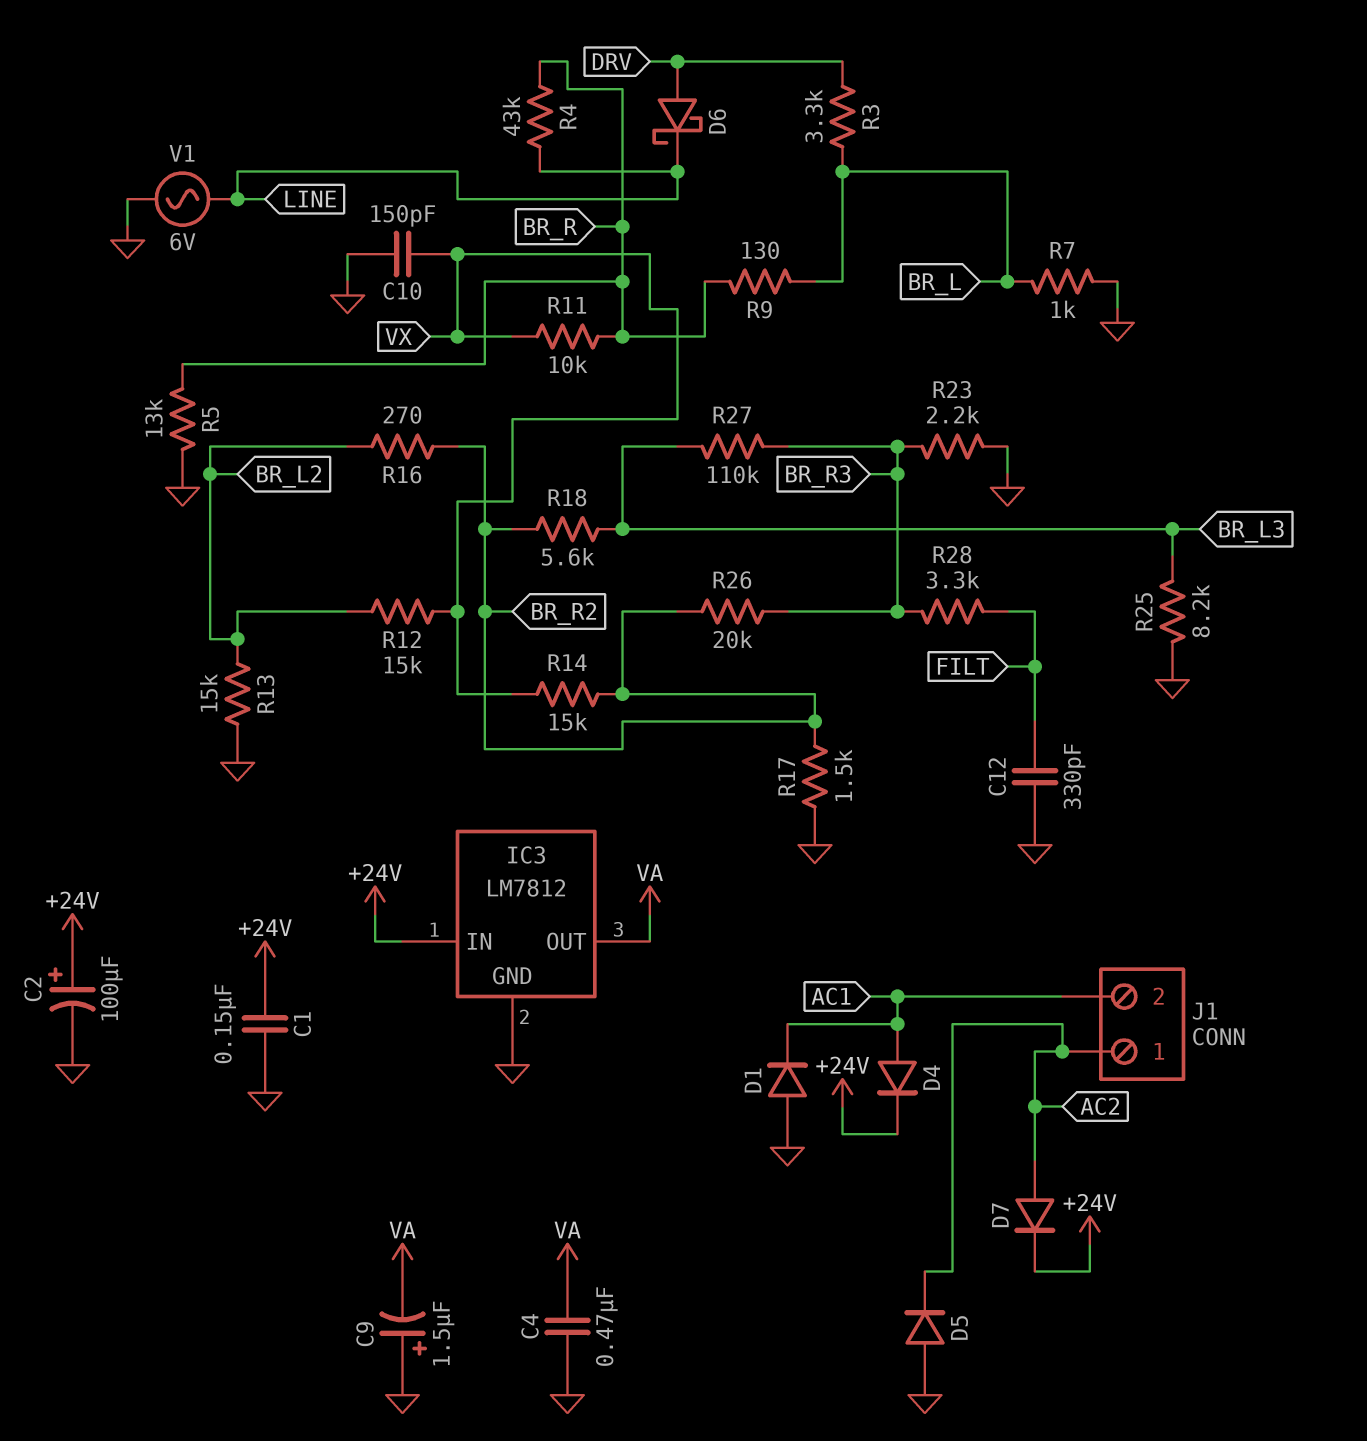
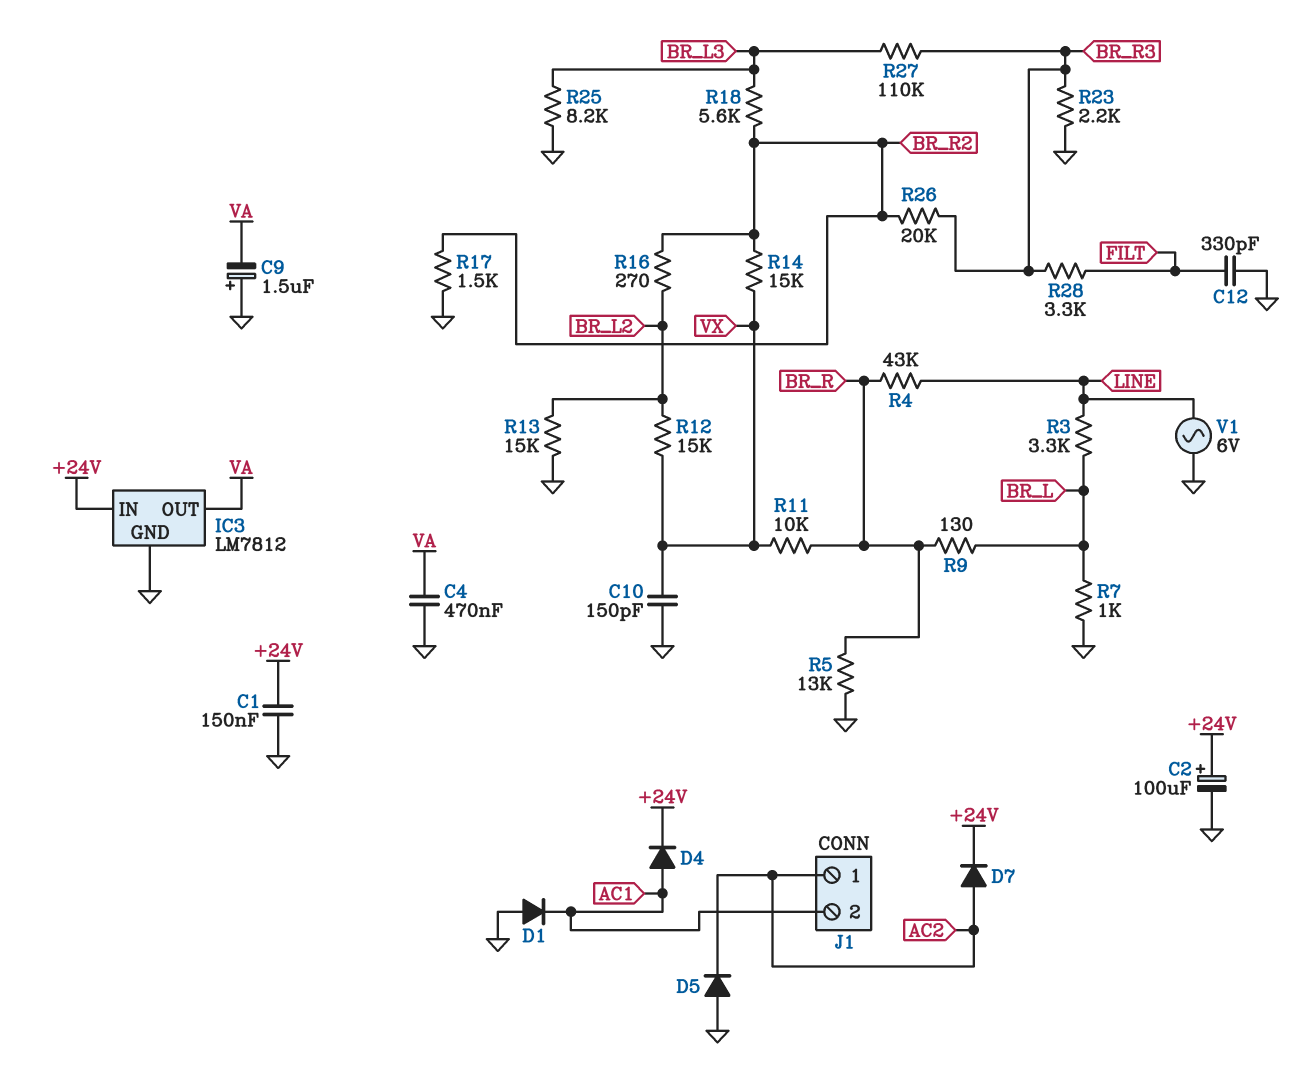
D6: schottky (A DRV, K LINE) -> none
R3: 3.3k (BR_L, DRV) -> 3.3k (BR_L, LINE)

